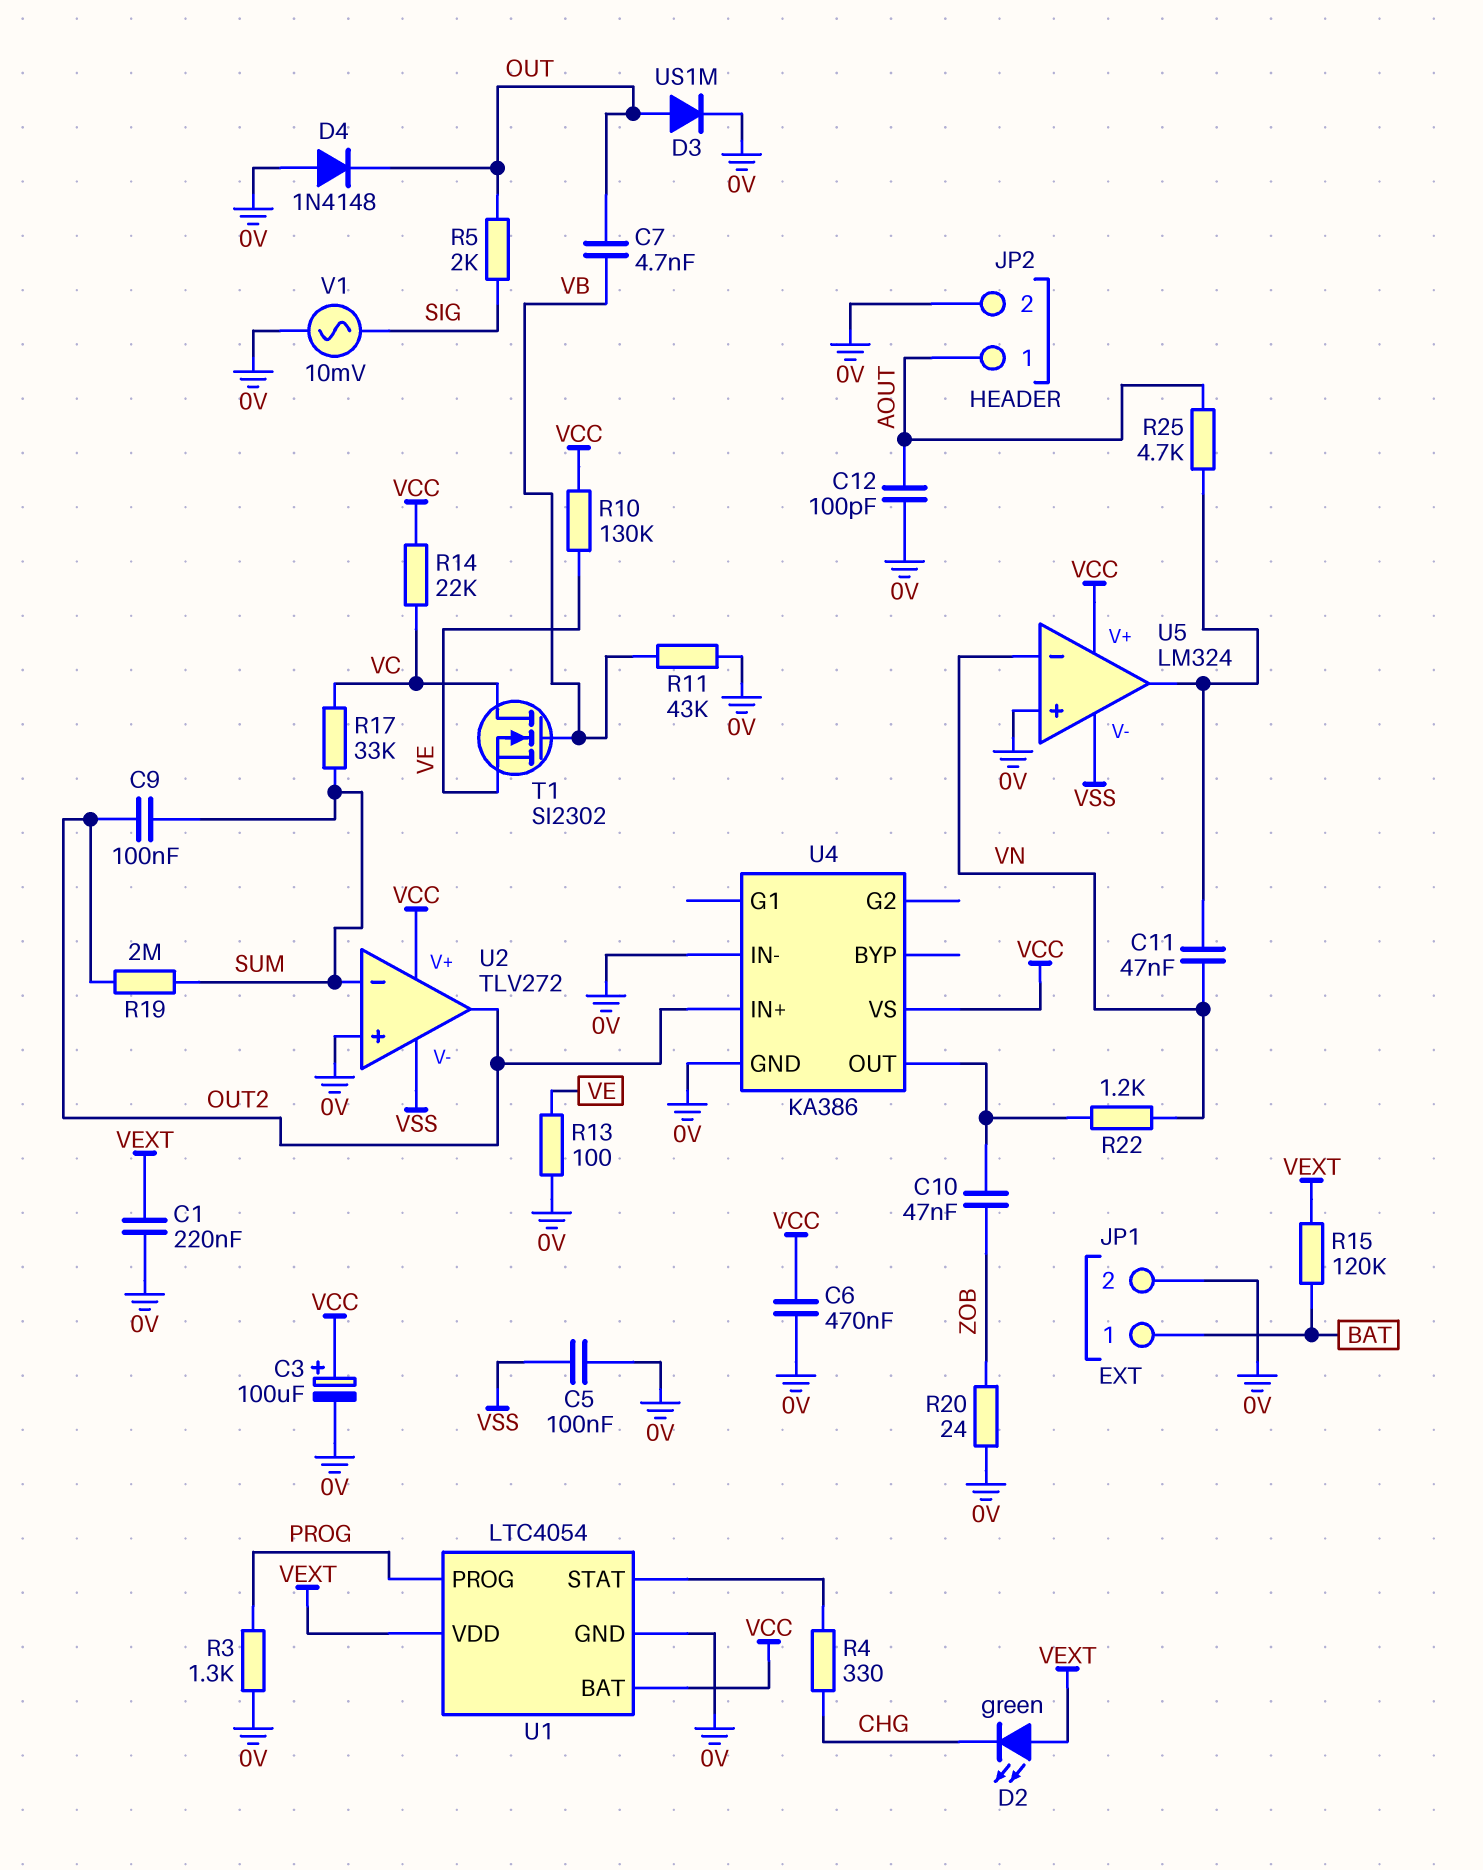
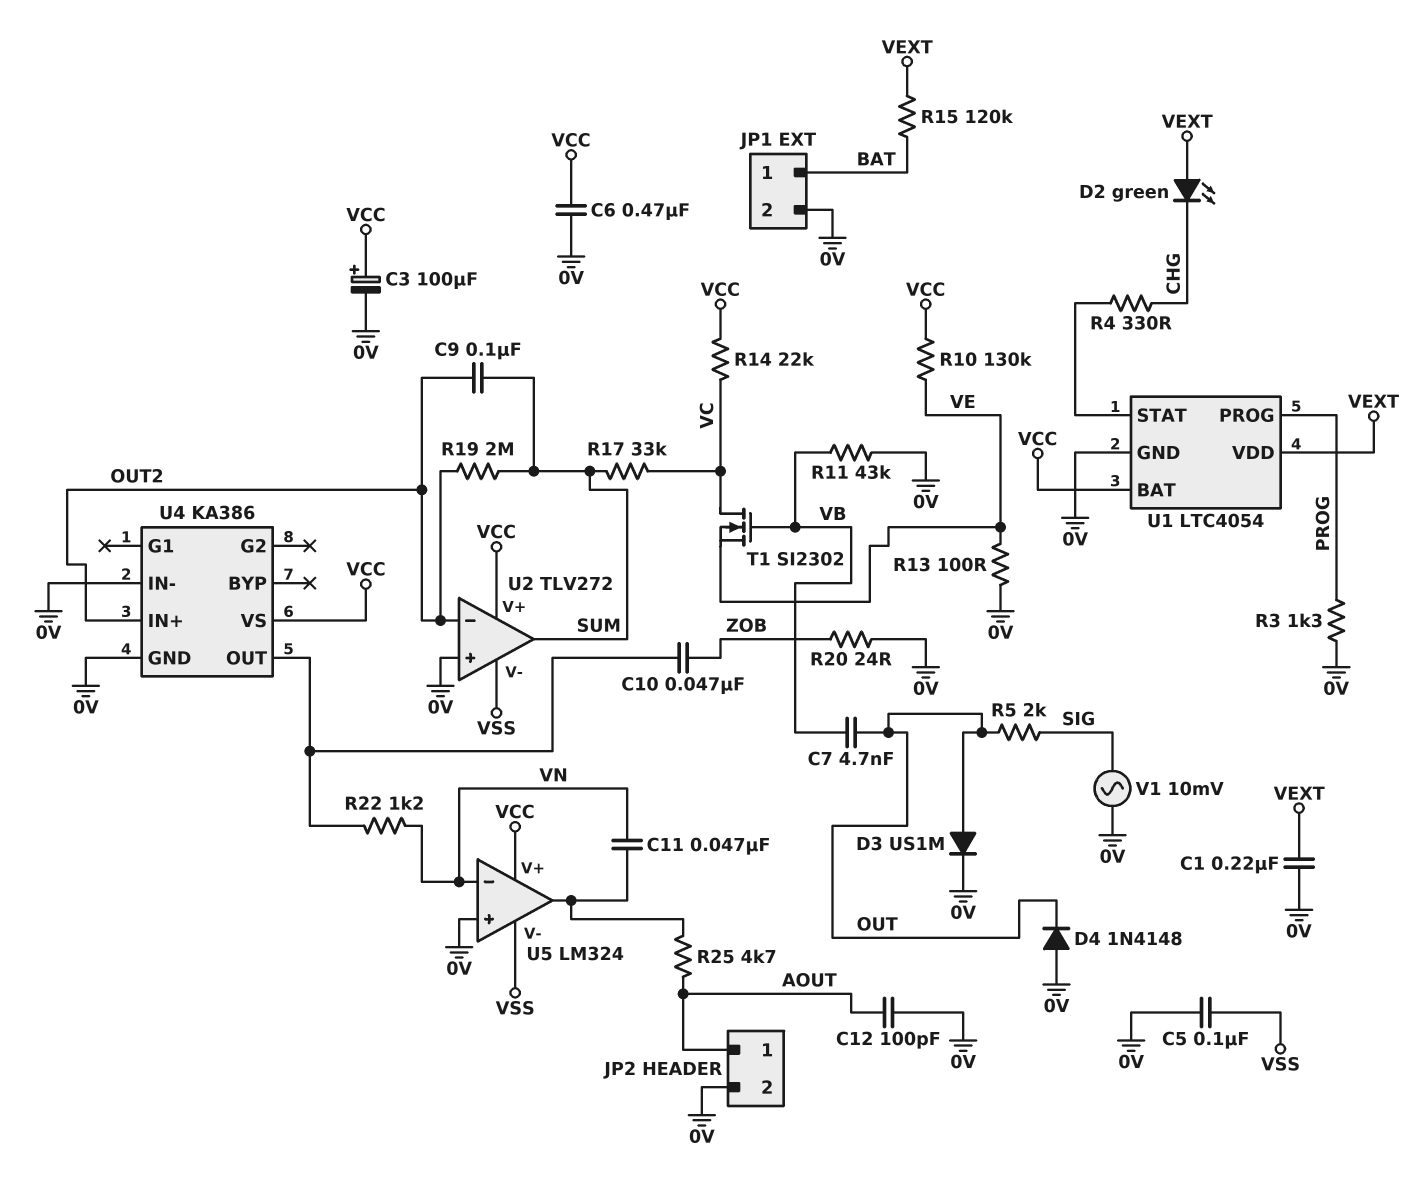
U2 pin in-: SUM -> OUT2
U2 pin out: OUT2 -> SUM

